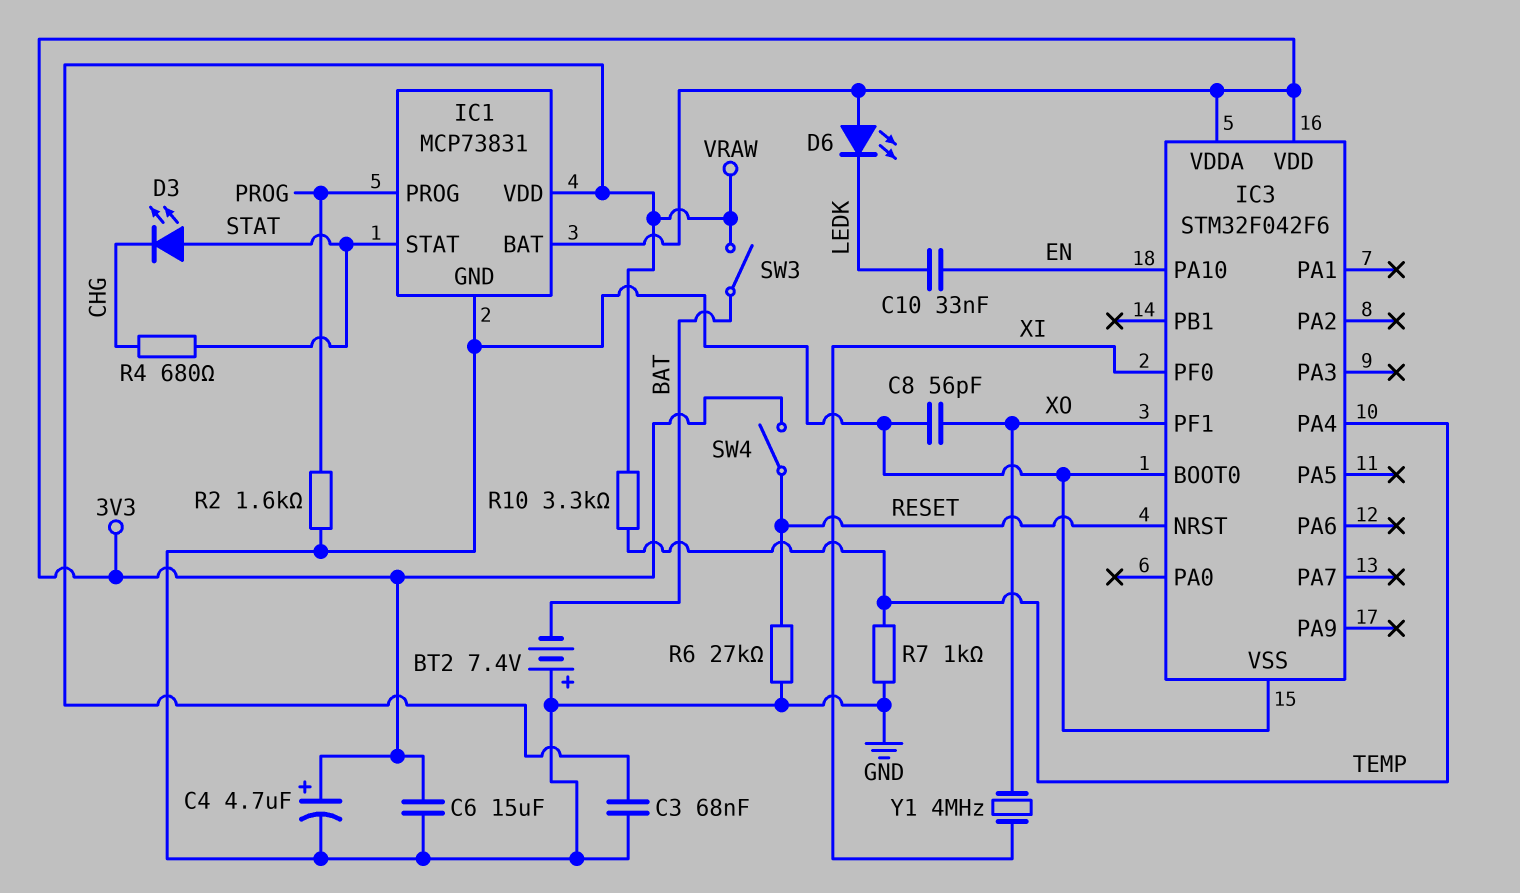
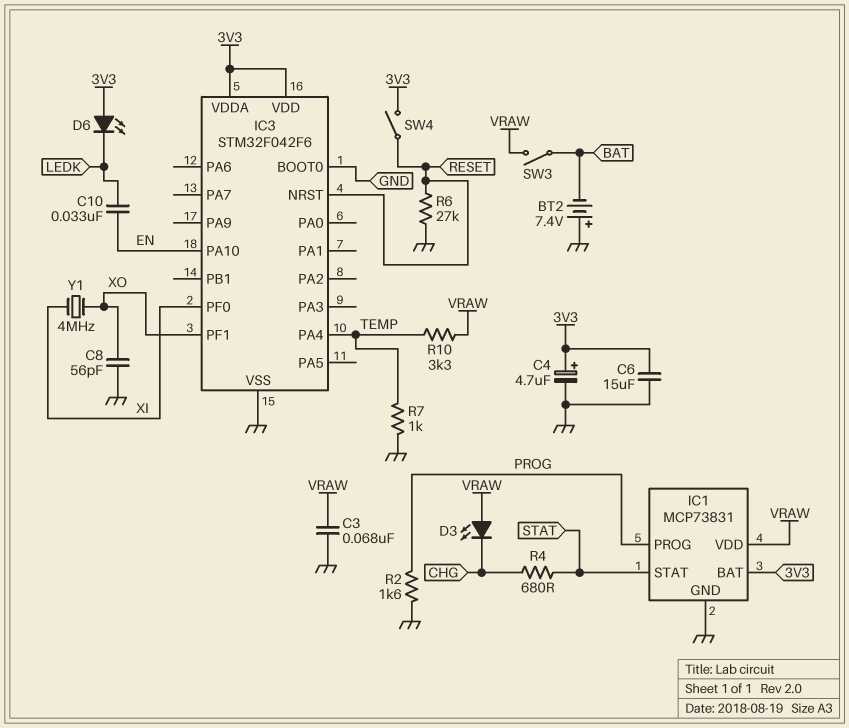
D3: LED (A STAT, K CHG) -> LED (A VRAW, K CHG)

